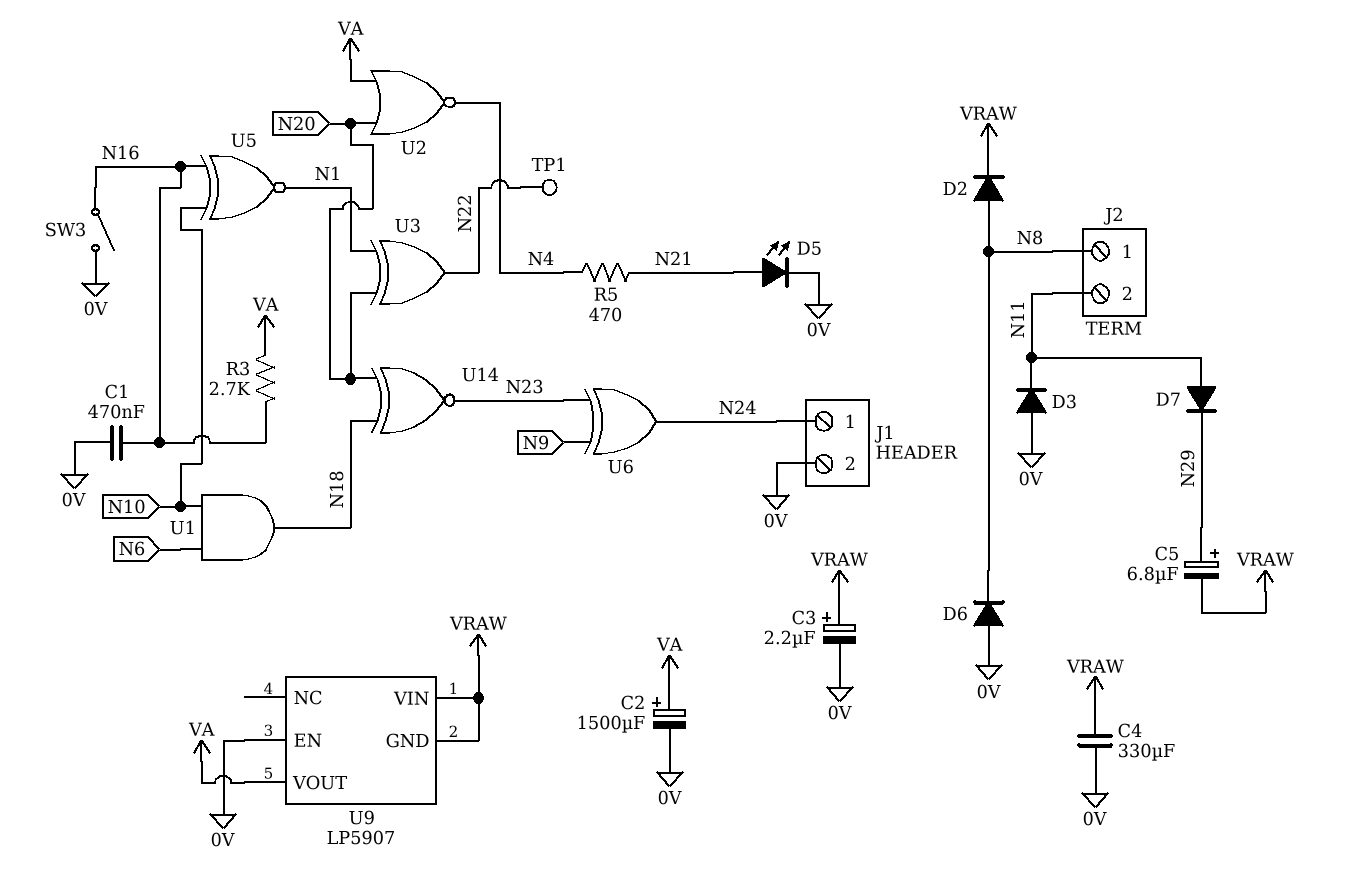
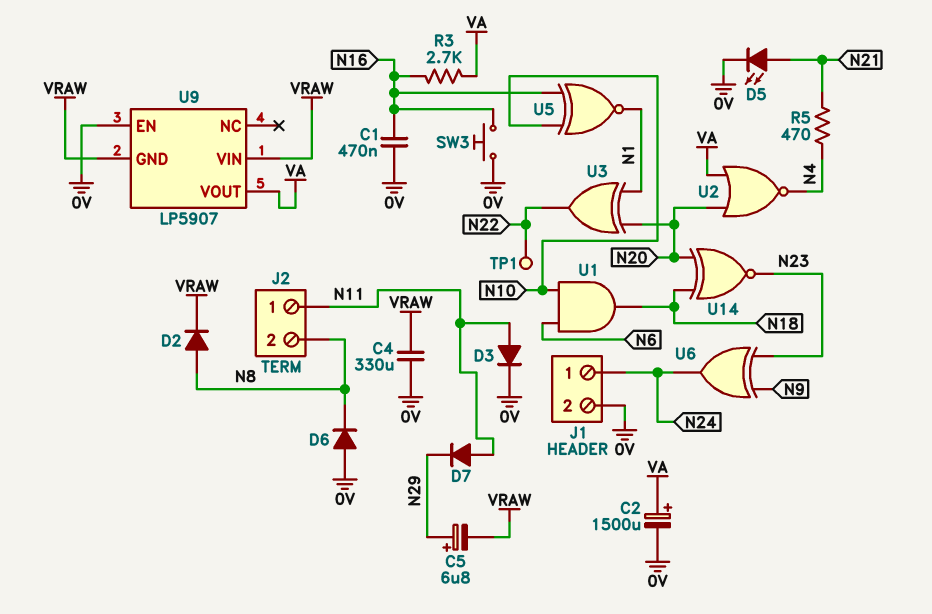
C3: 2.2uF (plus VRAW, minus 0V) -> none
D3: diode (A 0V, K N11) -> diode (A N11, K 0V)
J2 pin 1: N8 -> N11
J2 pin 2: N11 -> N8
SW3: switch (0V, N16) -> button (0V, N16)

